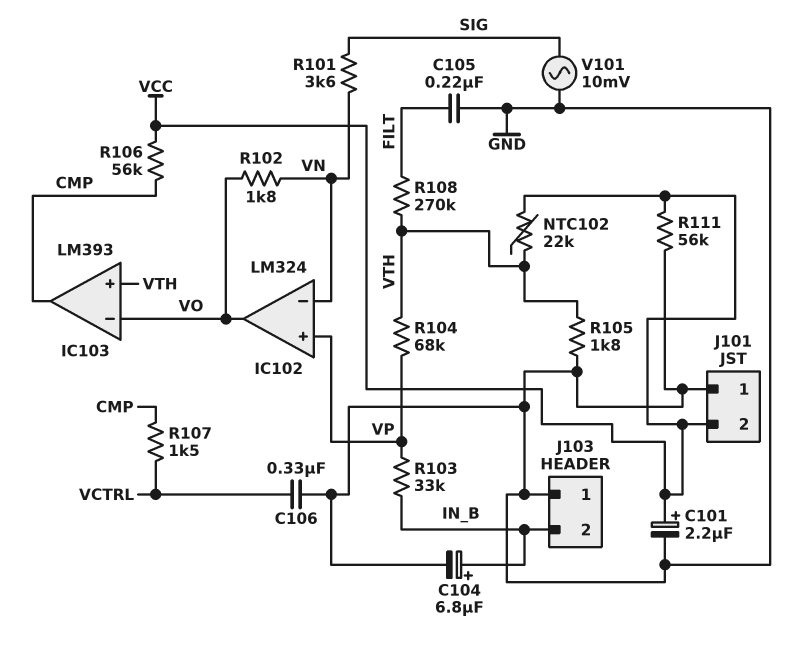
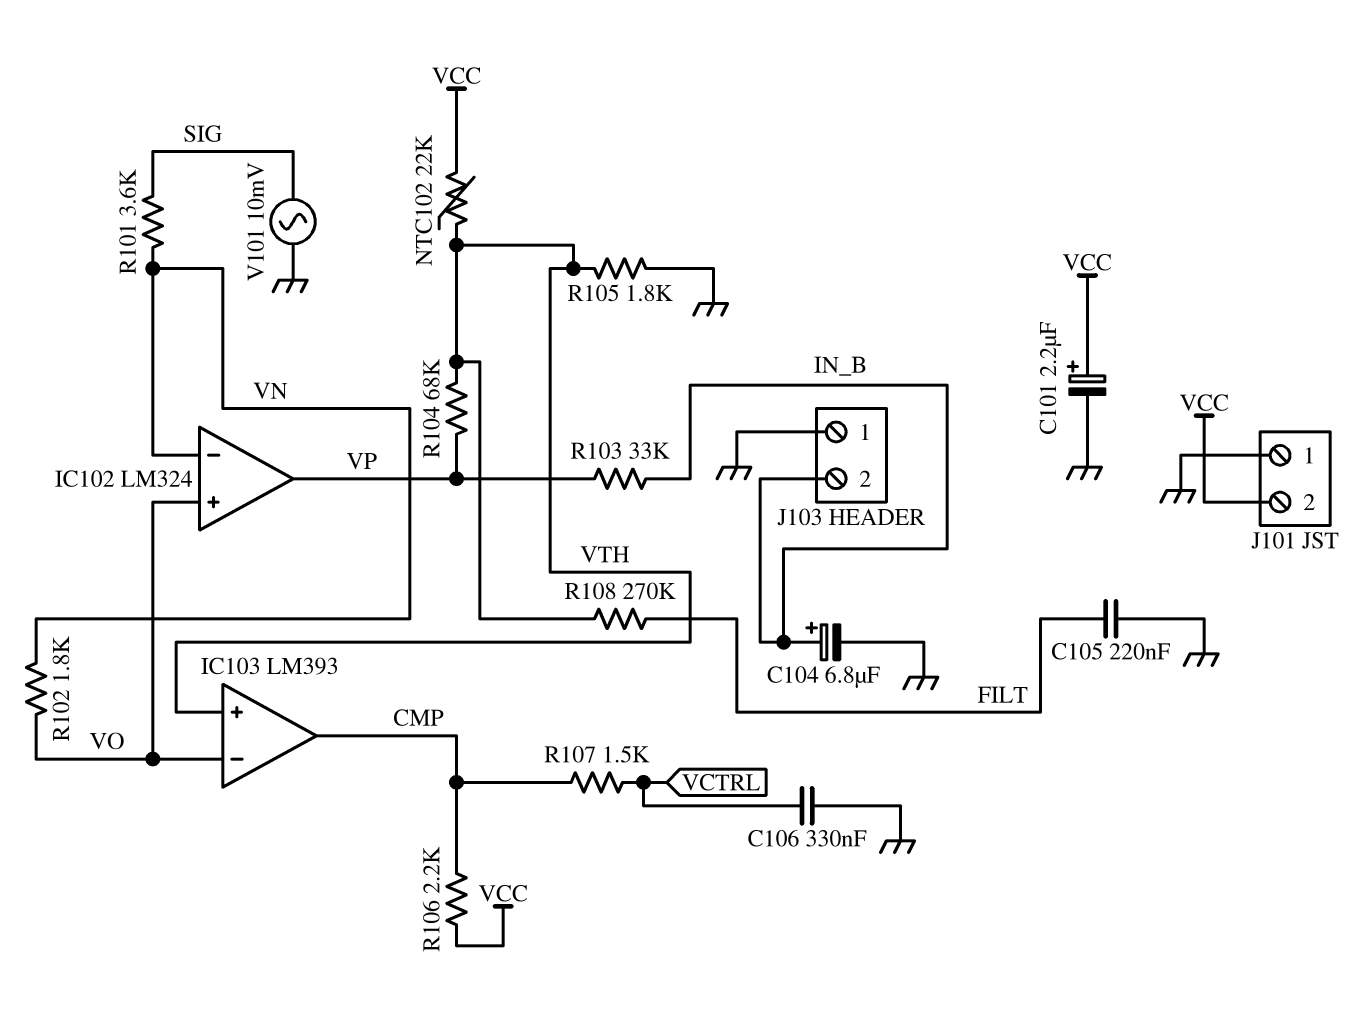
IC102 pin in+: VP -> VO
IC102 pin out: VO -> VP
R106: 56k (CMP, VCC) -> 2.2k (CMP, VCC)
R111: 56k (GND, VCC) -> none

